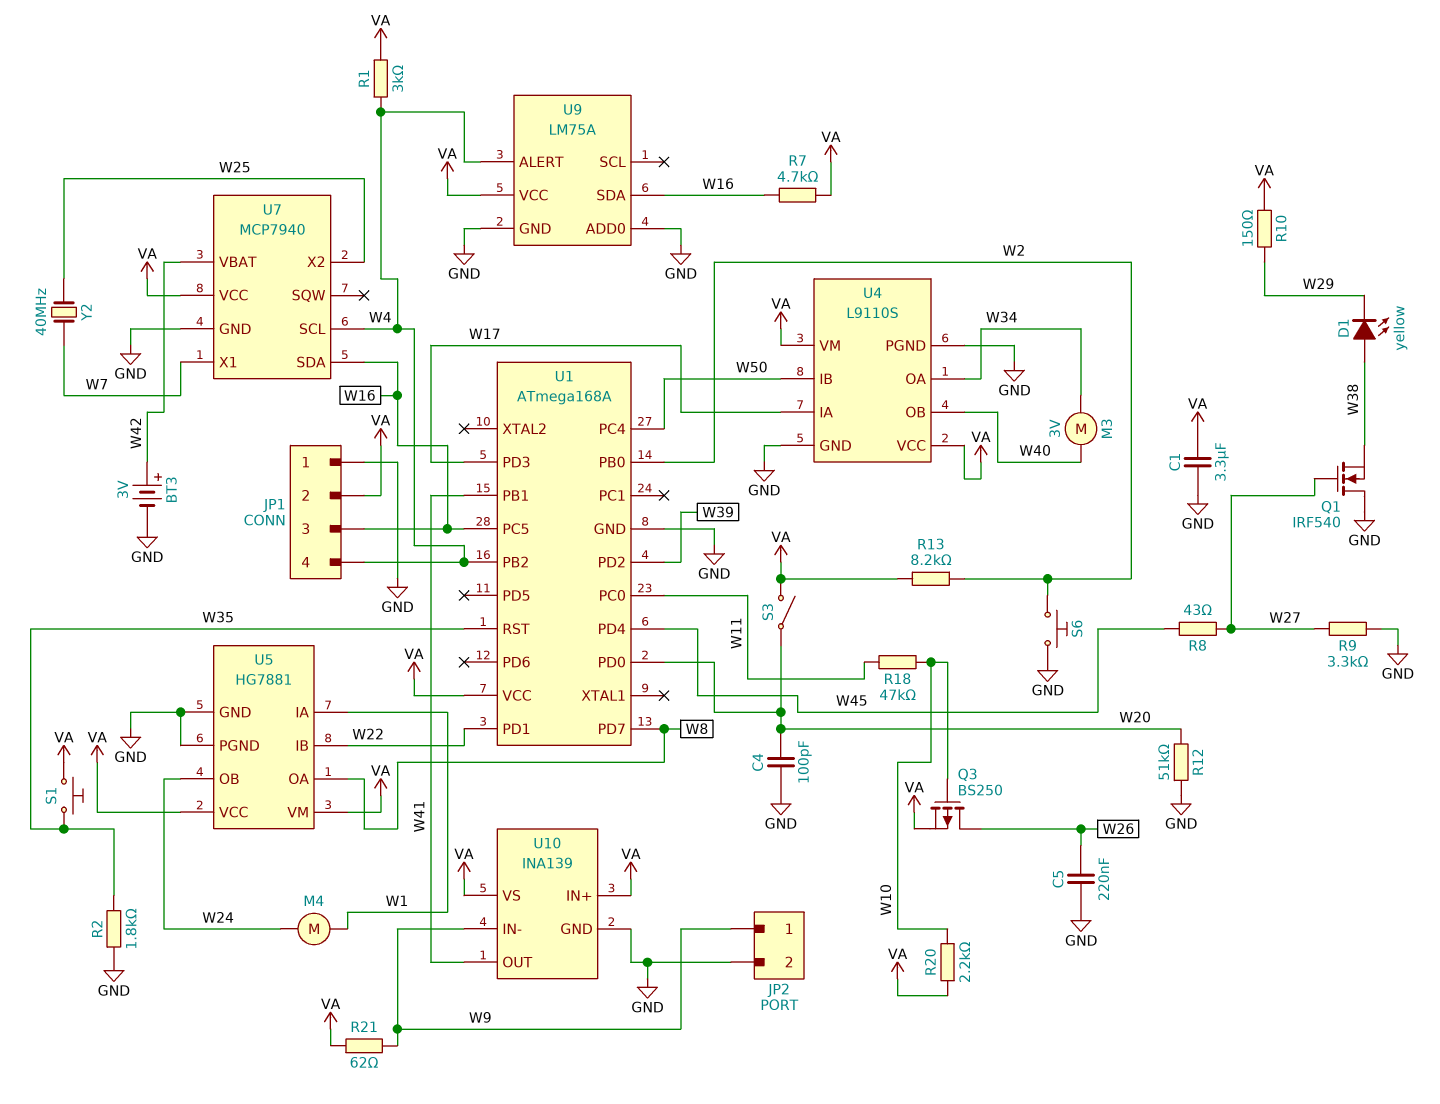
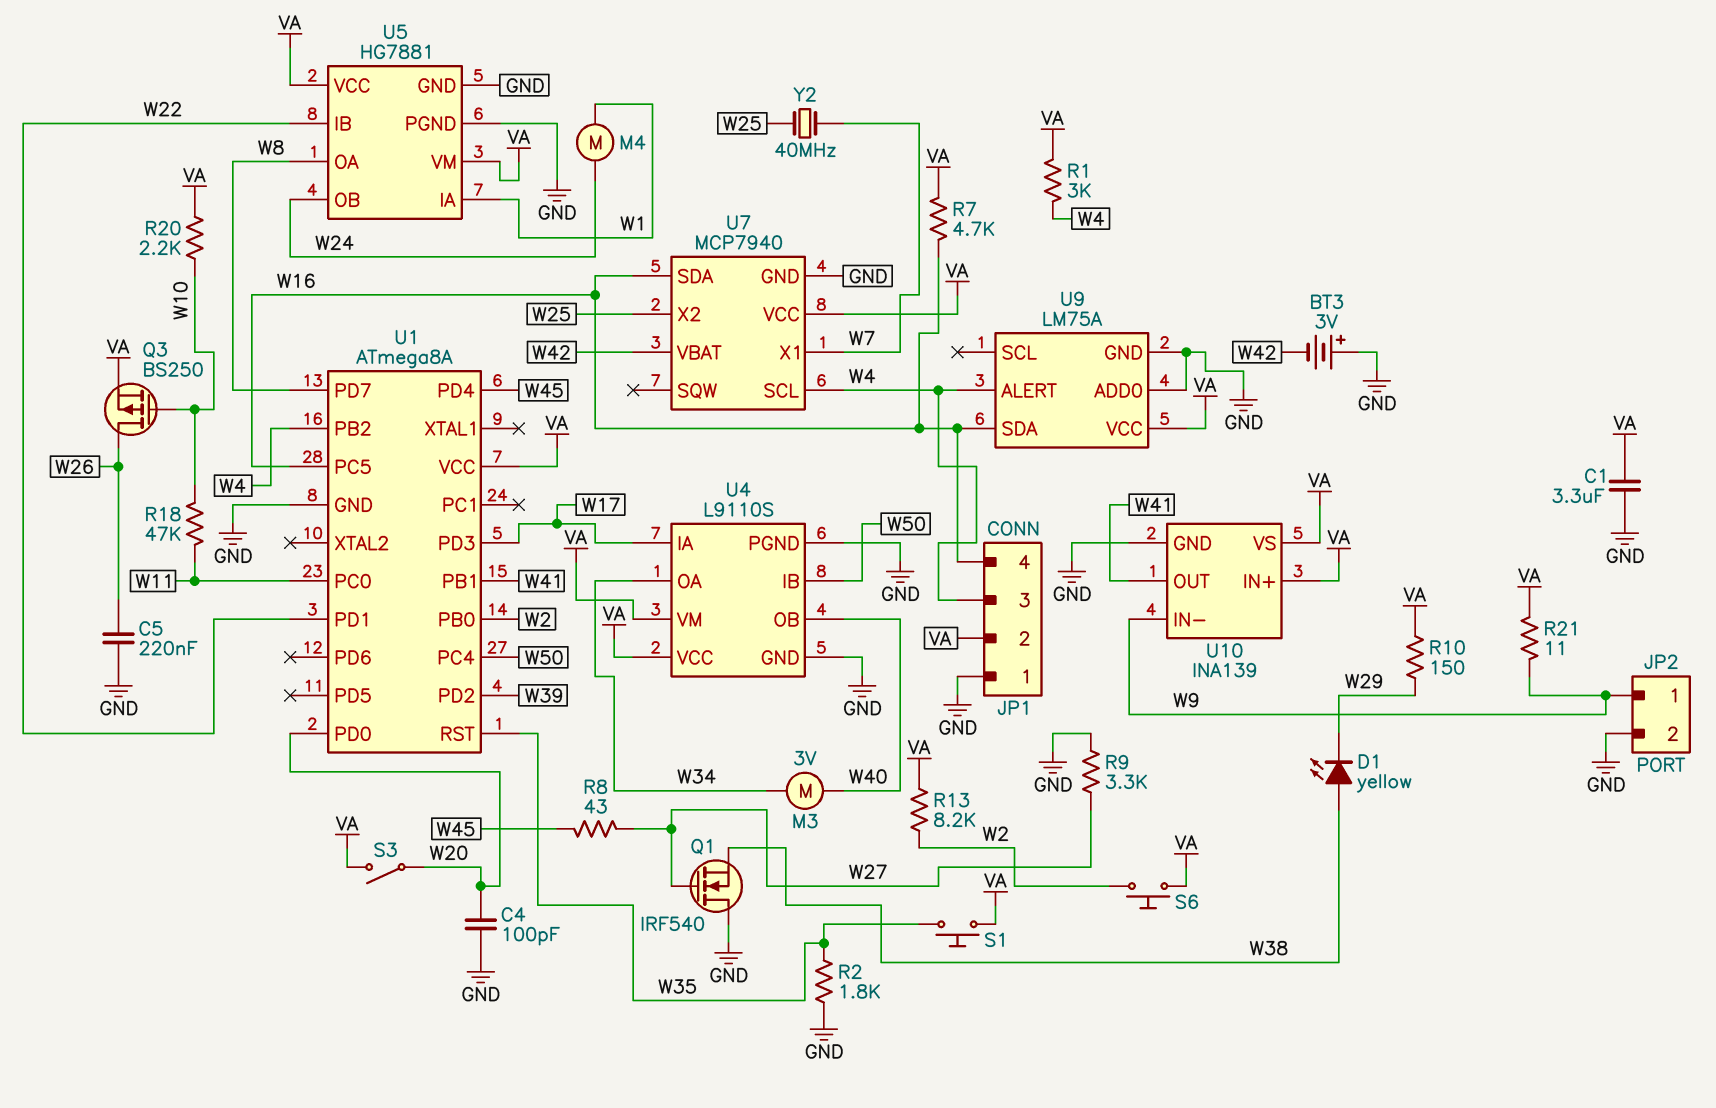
BT3: 3V (plus W42, minus GND) -> 3V (plus GND, minus W42)
JP1 pin 3: W16 -> W4
JP1 pin 4: W4 -> W16
R12: 51k (GND, W20) -> none
R21: 62 (VA, W9) -> 11 (VA, W9)
S6: button (GND, W2) -> button (VA, W2)
U1: ATmega168A -> ATmega8A

